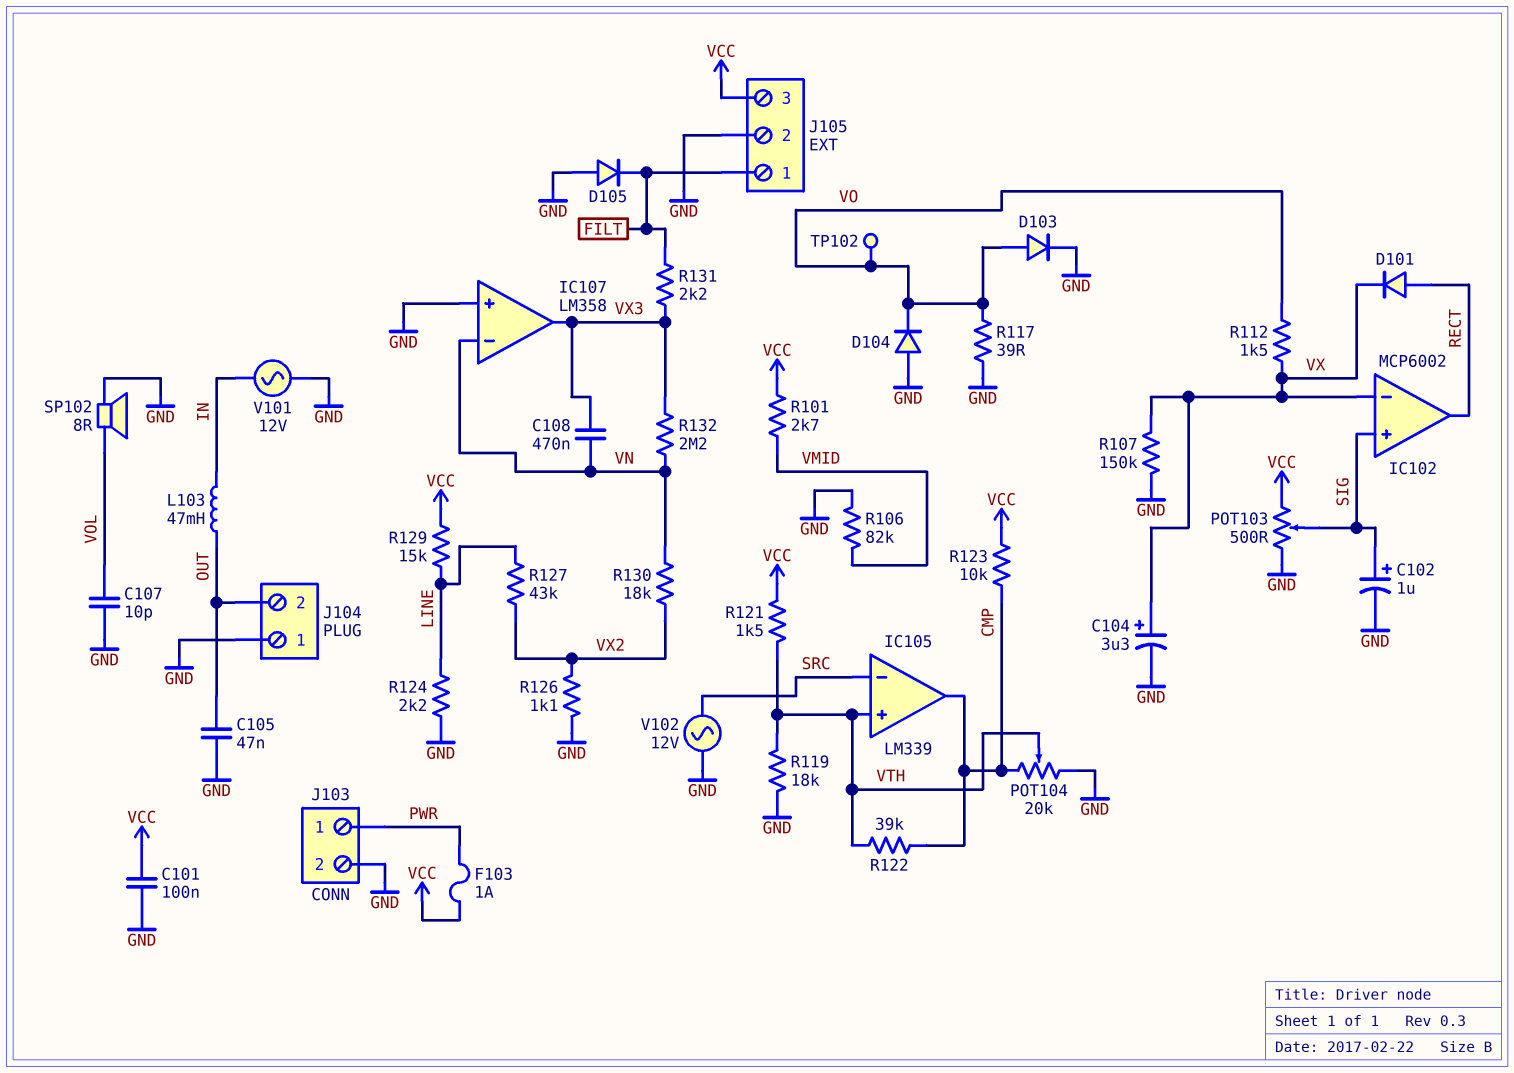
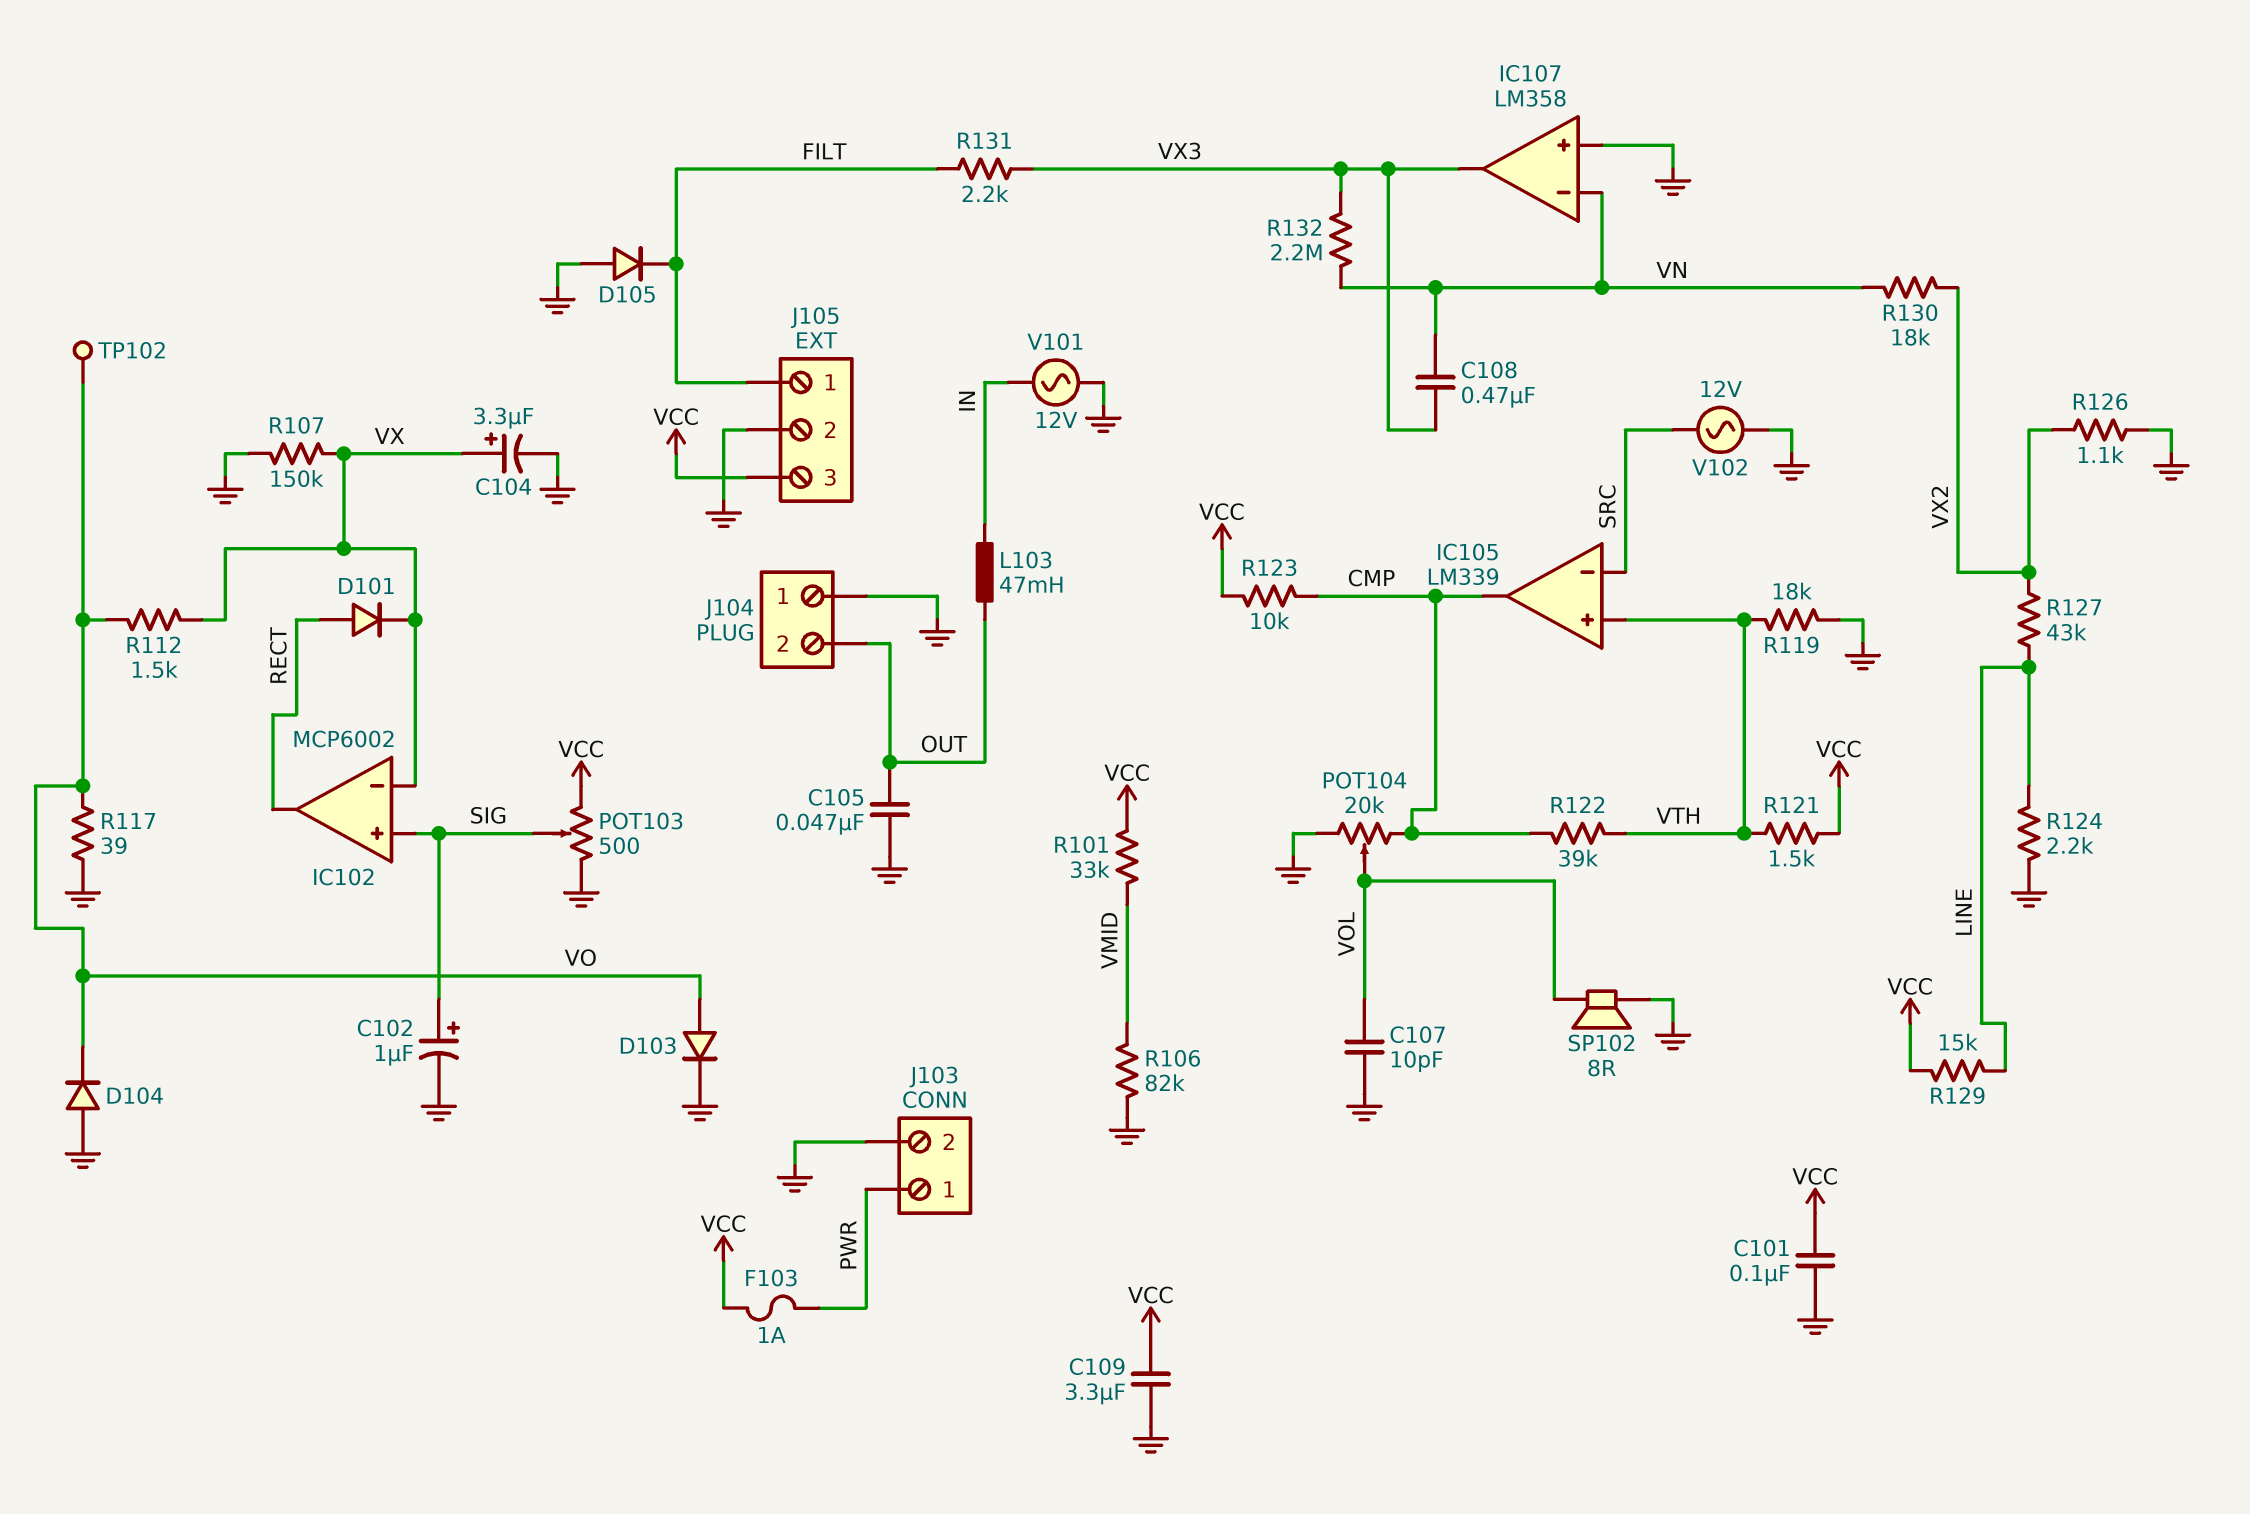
C109: none -> 3.3uF (GND, VCC)
POT104: 20k (CMP, GND, wiper VTH) -> 20k (CMP, GND, wiper VOL)
R101: 2.7k (VCC, VMID) -> 33k (VCC, VMID)

